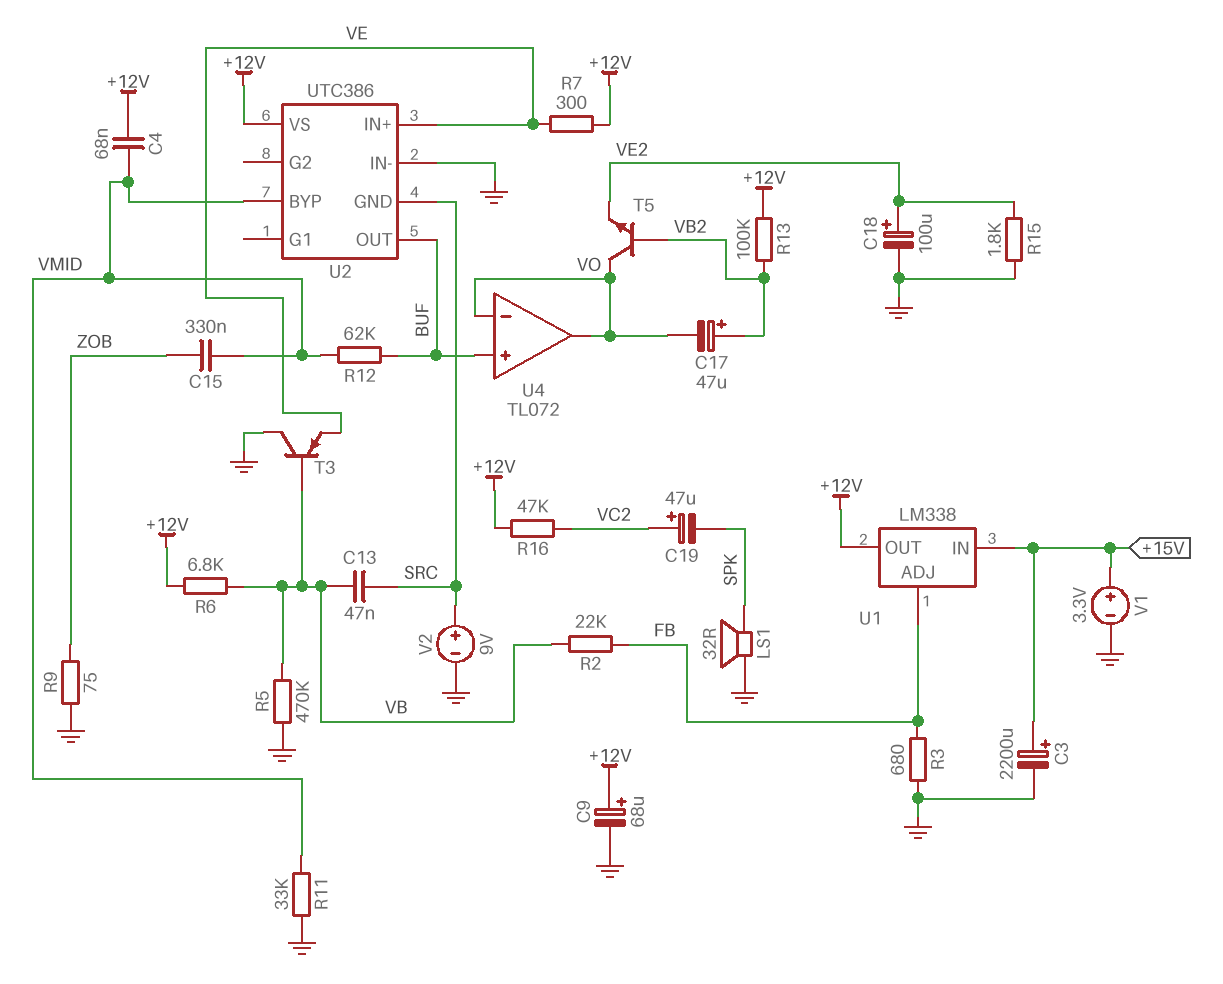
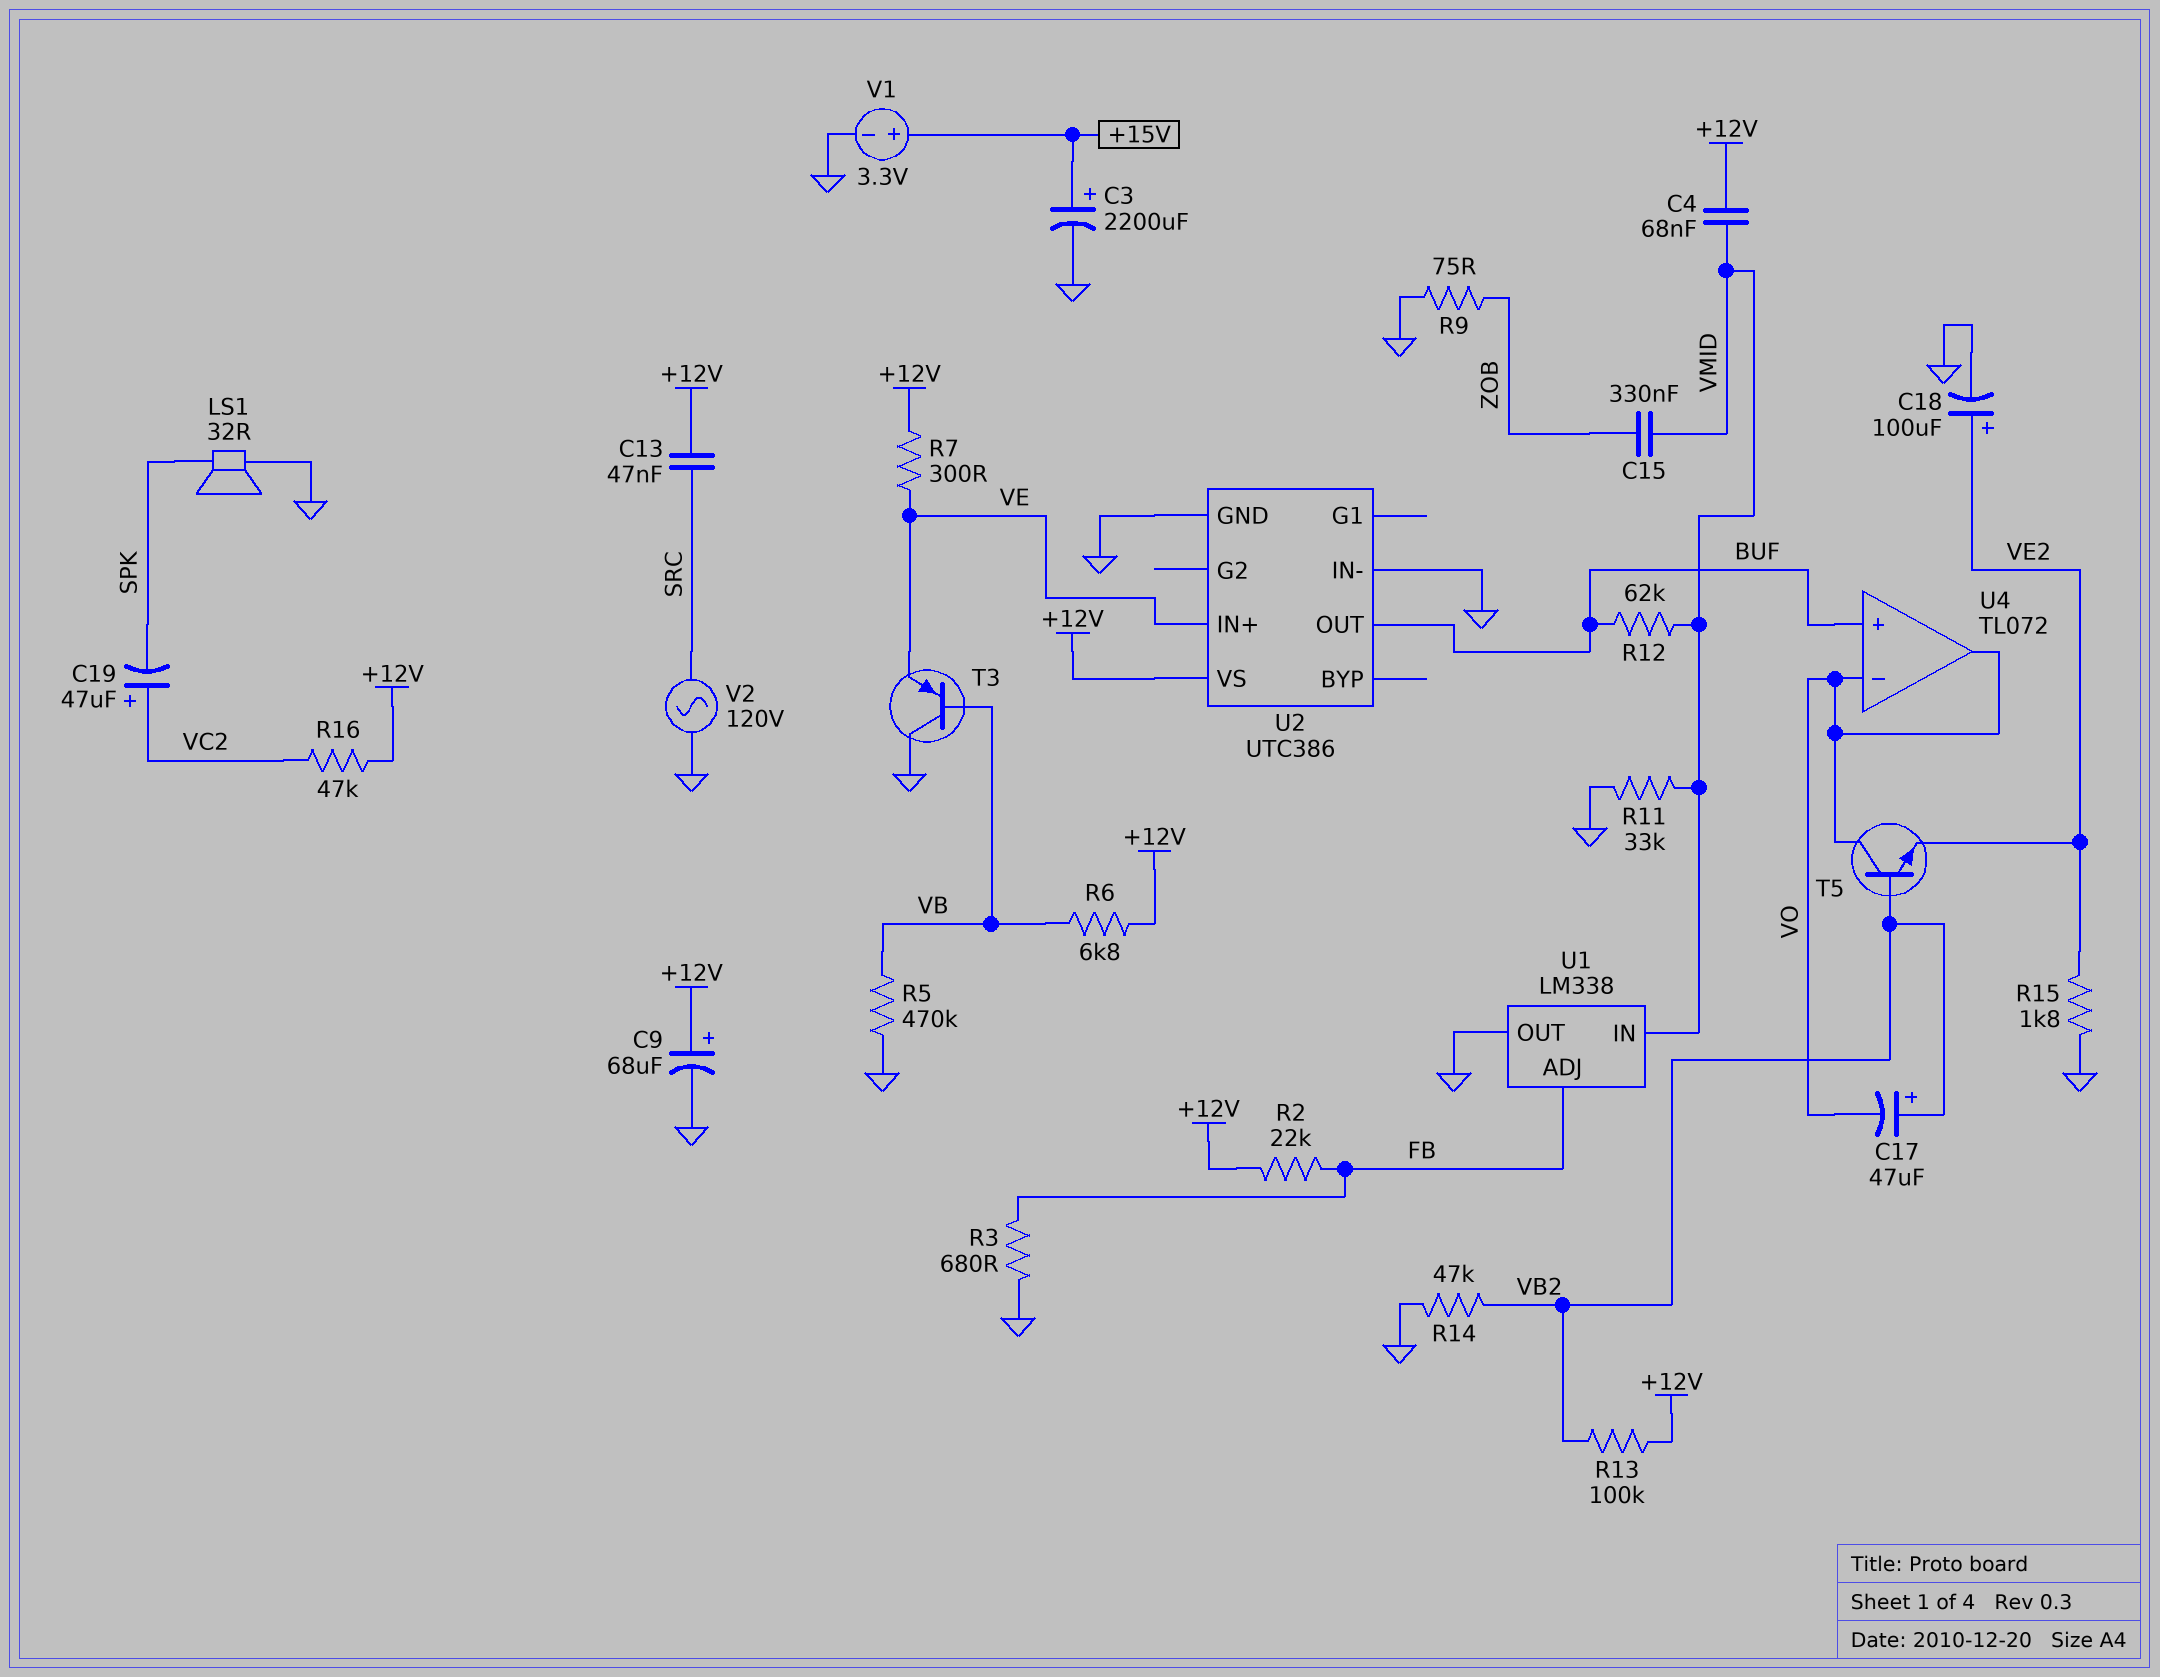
C13: 47nF (SRC, VB) -> 47nF (+12V, SRC)
R2: 22k (FB, VB) -> 22k (+12V, FB)
R14: none -> 47k (GND, VB2)
U1 pin IN: +15V -> VMID
U1 pin OUT: +12V -> GND
U2 pin BYP: VMID -> none
U2 pin GND: SRC -> GND
V2: 9V (plus SRC, minus GND) -> AC 120V (GND, SRC)

